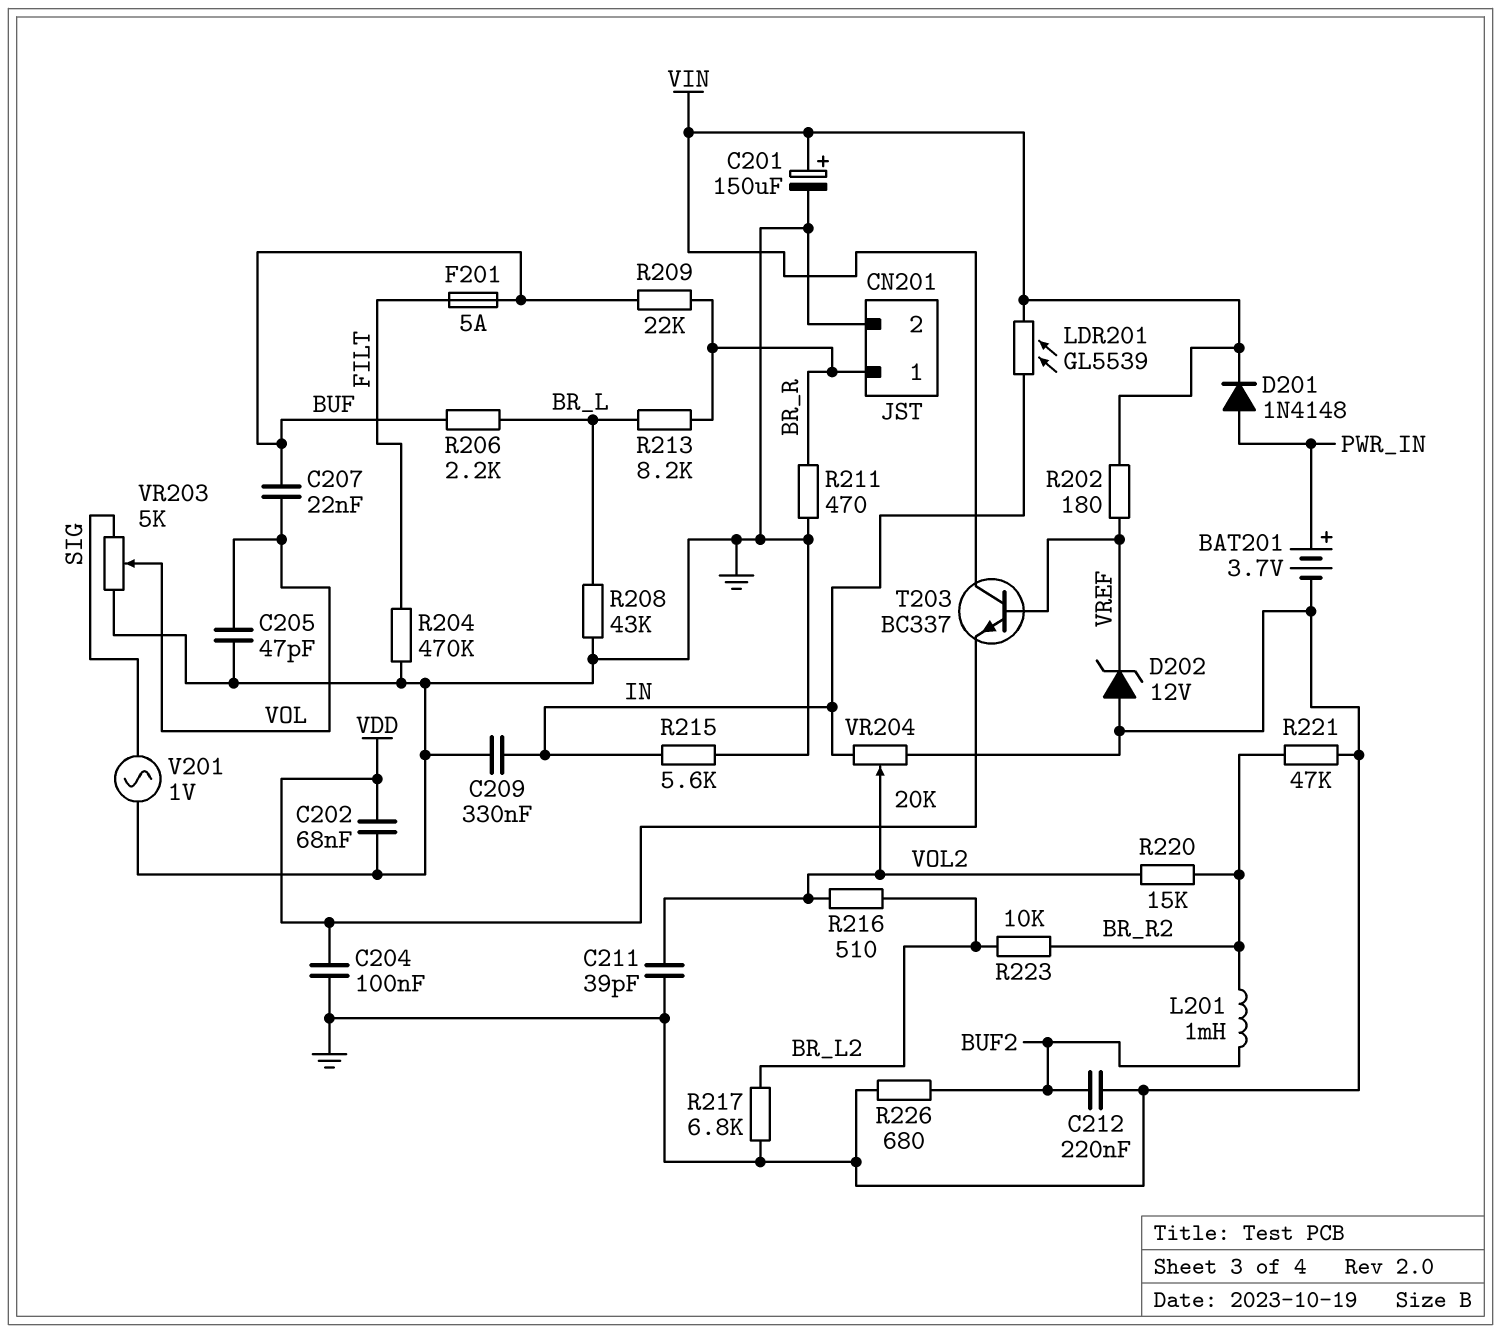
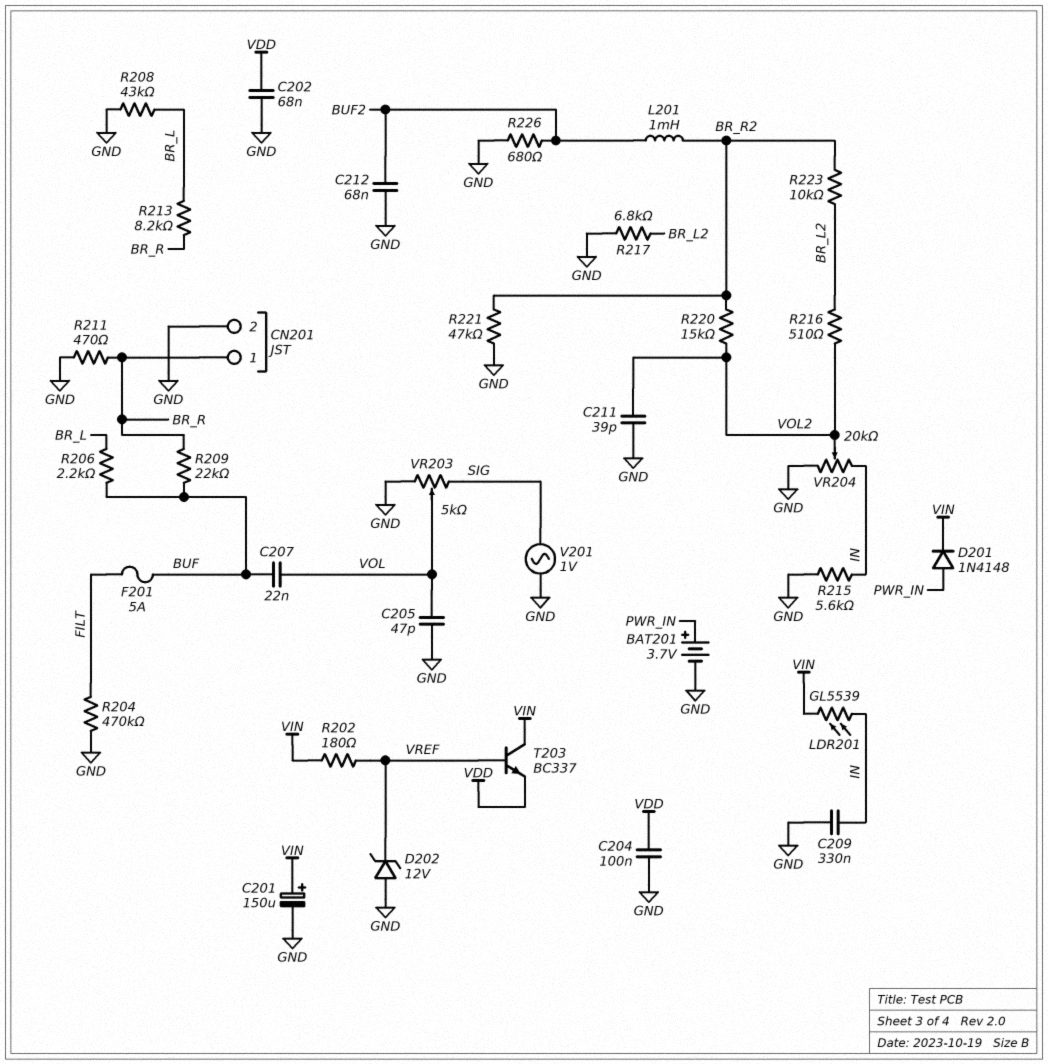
C212: 220nF (BUF2, GND) -> 68nF (BUF2, GND)

